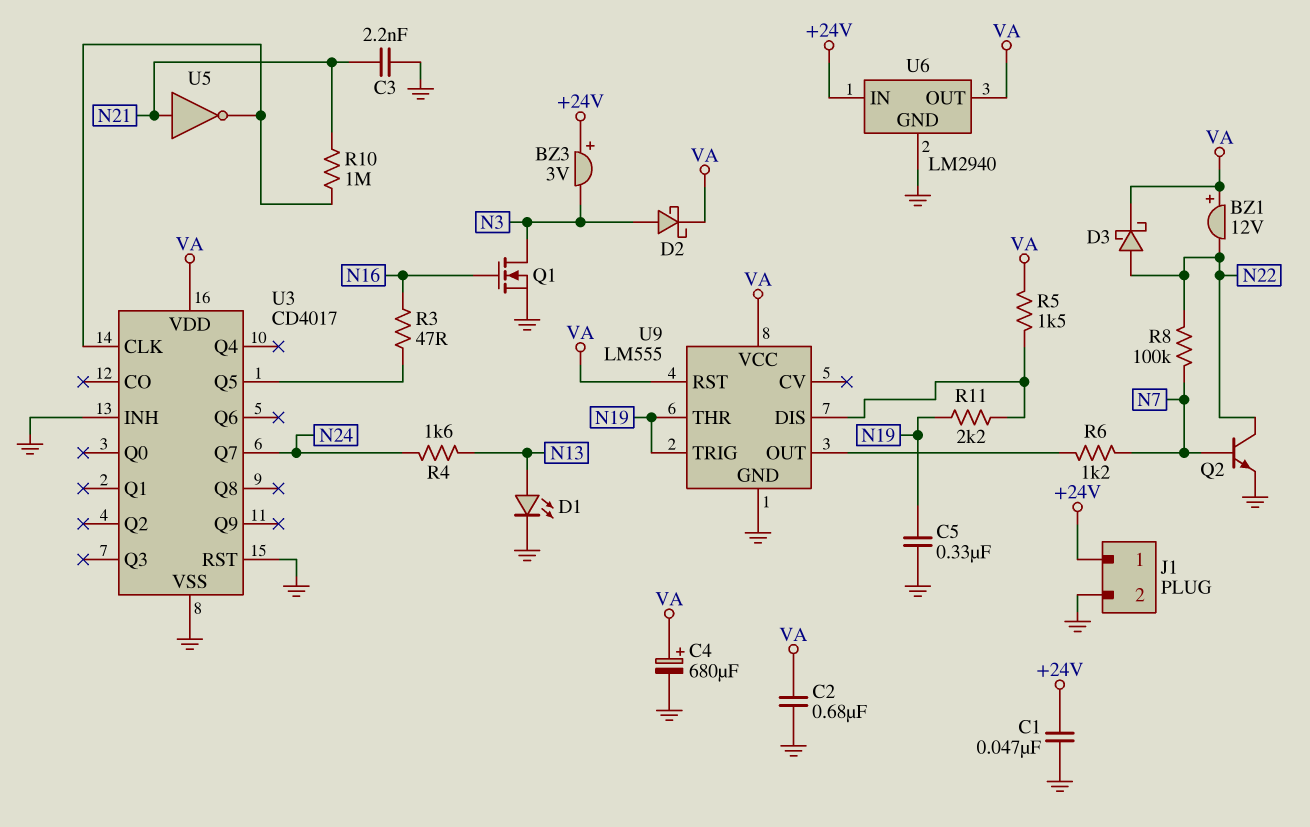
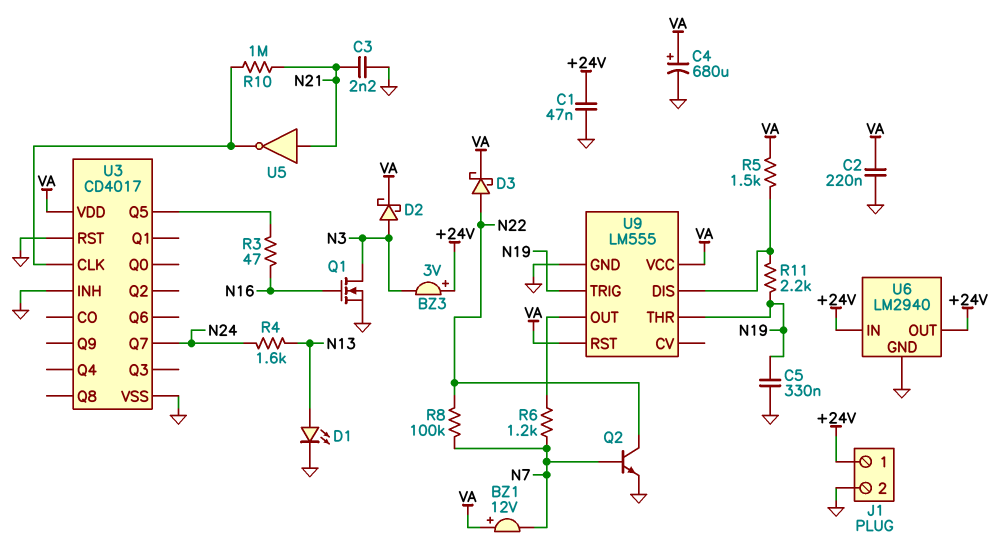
BZ1: buzzer 12V (plus VA, minus N22) -> buzzer 12V (plus VA, minus N7)
C2: 680nF (GND, VA) -> 220nF (GND, VA)
U6 pin OUT: VA -> +24V

